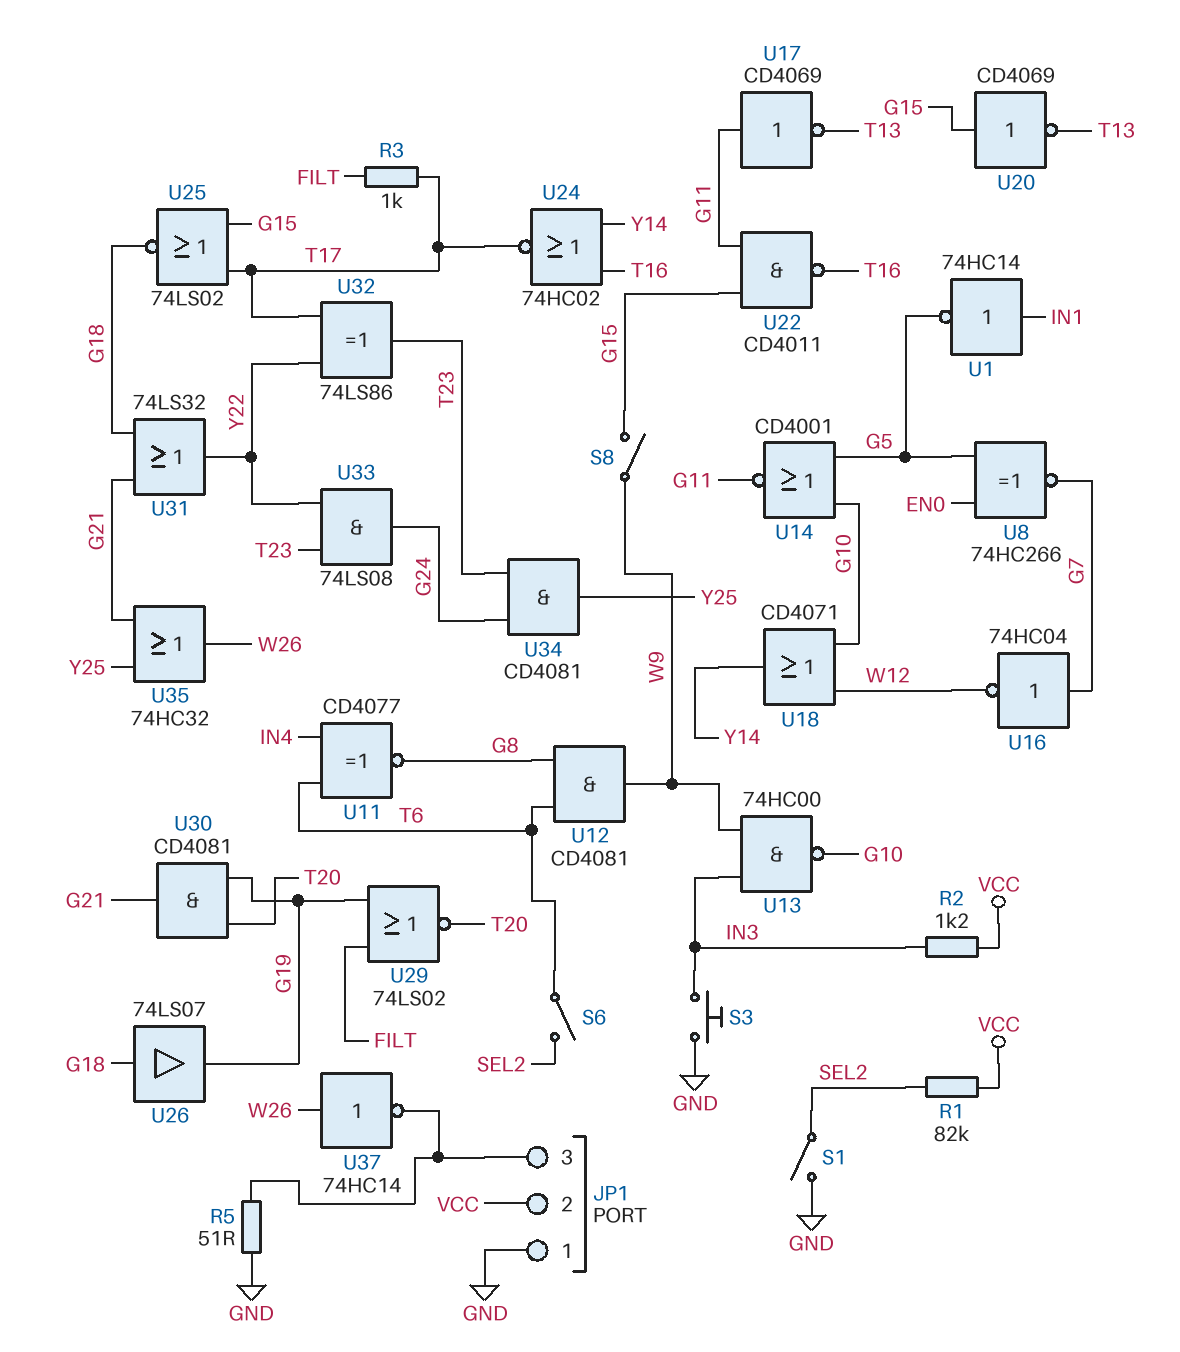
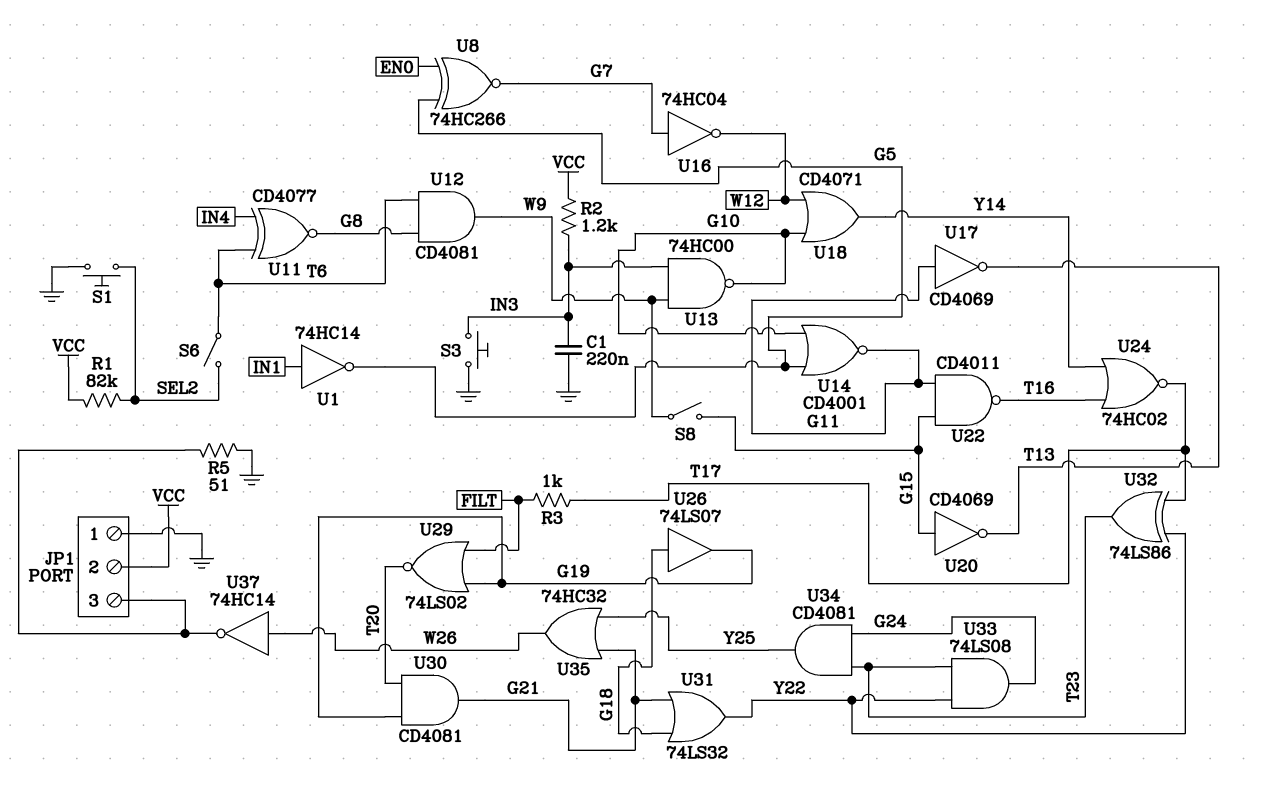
C1: none -> 220nF (GND, IN3)
S1: switch (GND, SEL2) -> button (GND, SEL2)
U25: NOR 74LS02 (in G15, in T17, out G18) -> none

